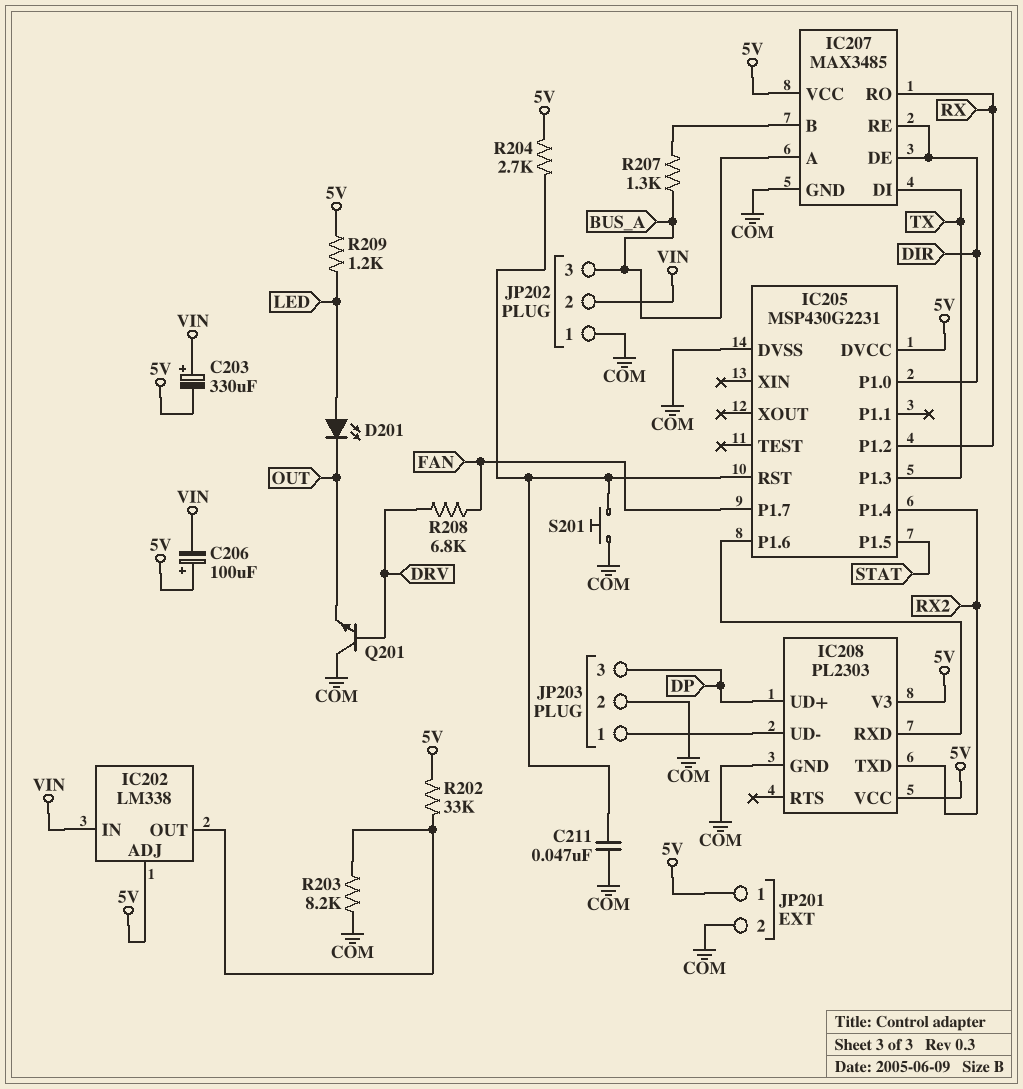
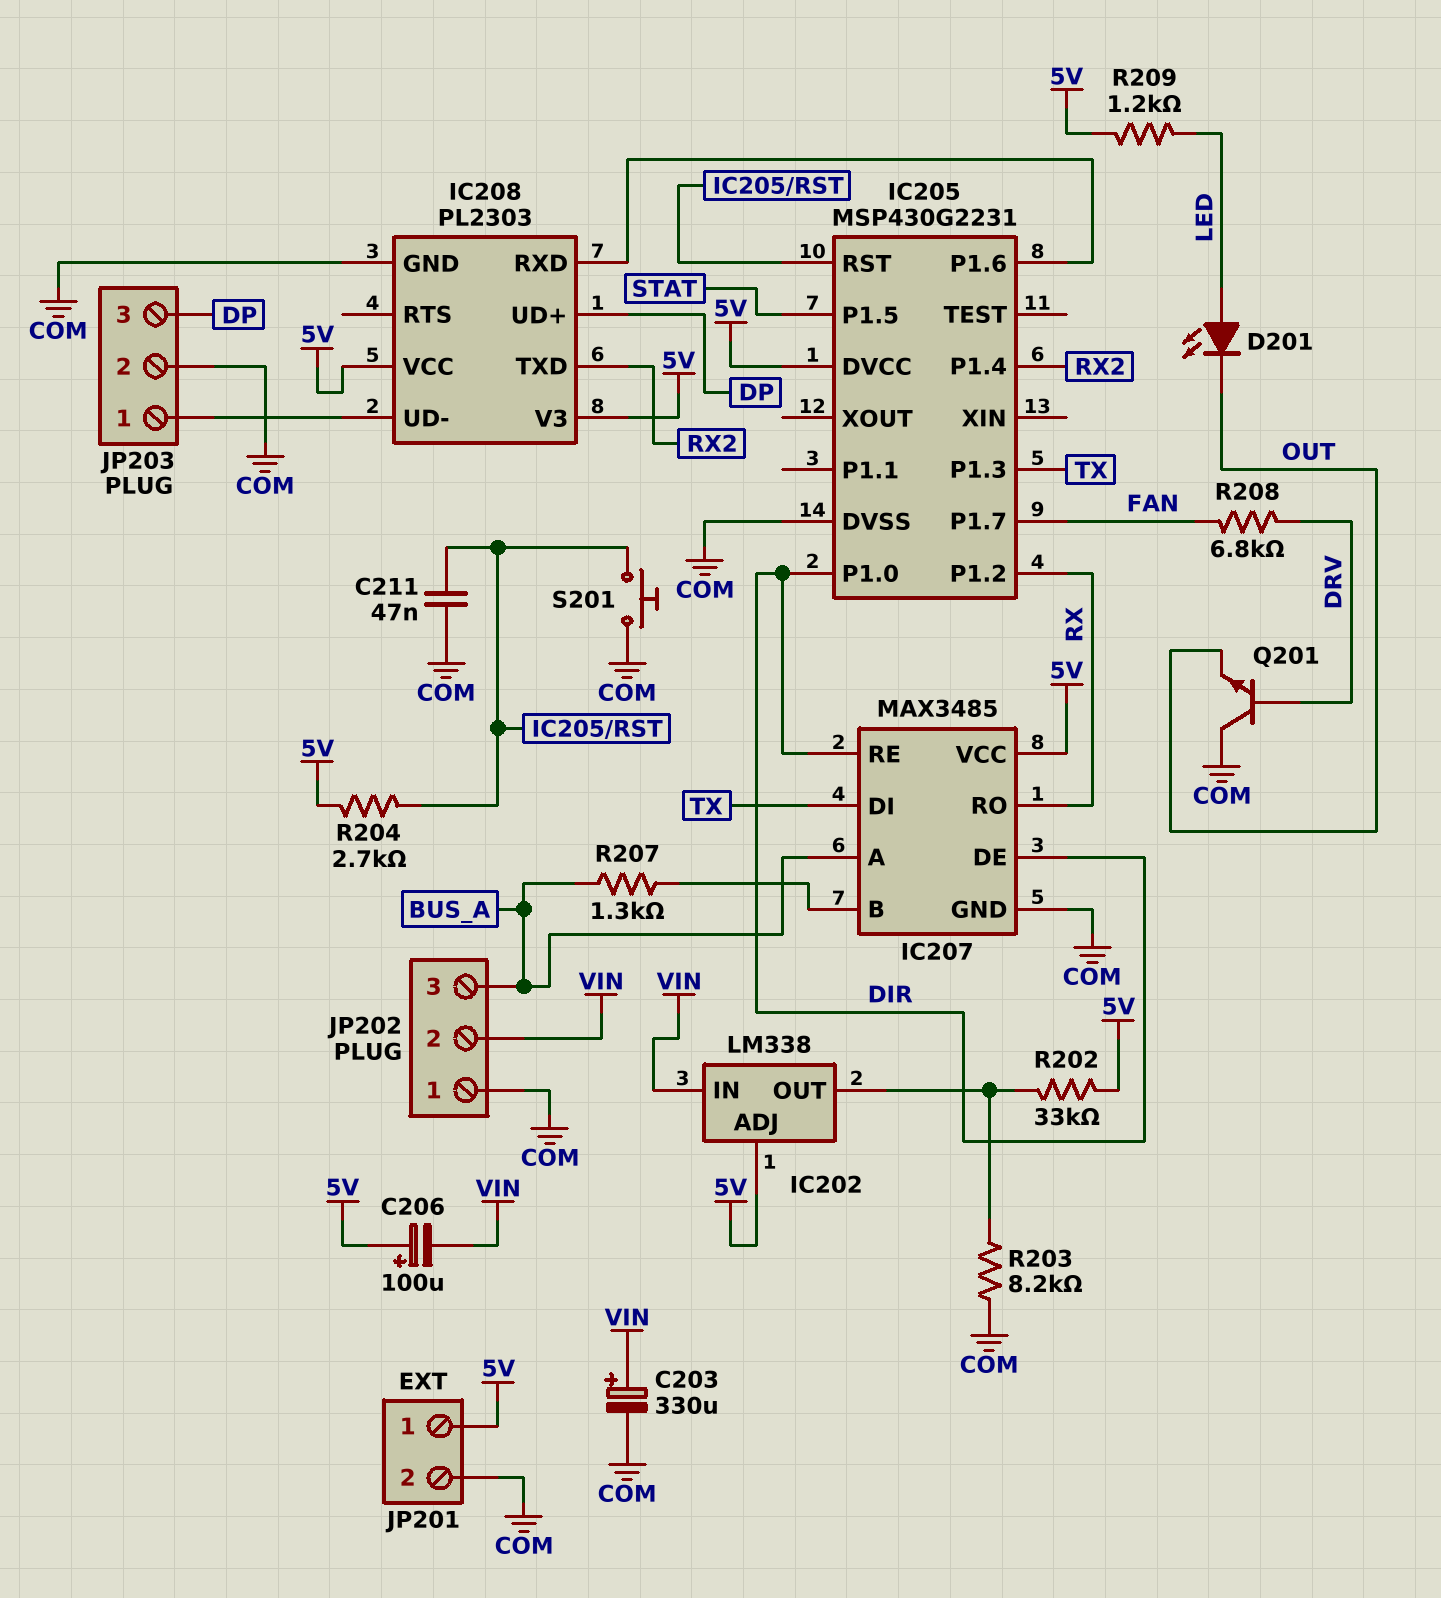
C203: 330uF (plus VIN, minus 5V) -> 330uF (plus VIN, minus COM)

